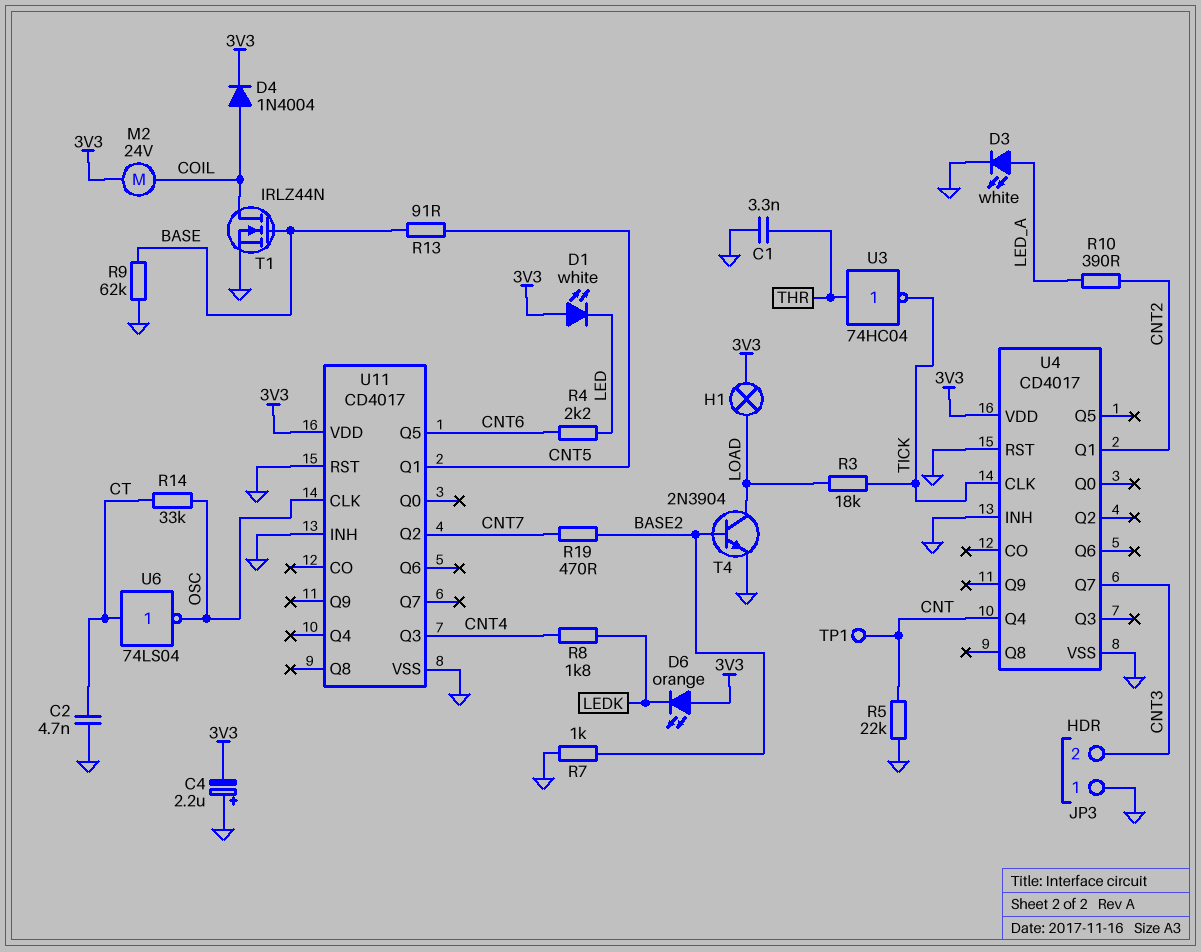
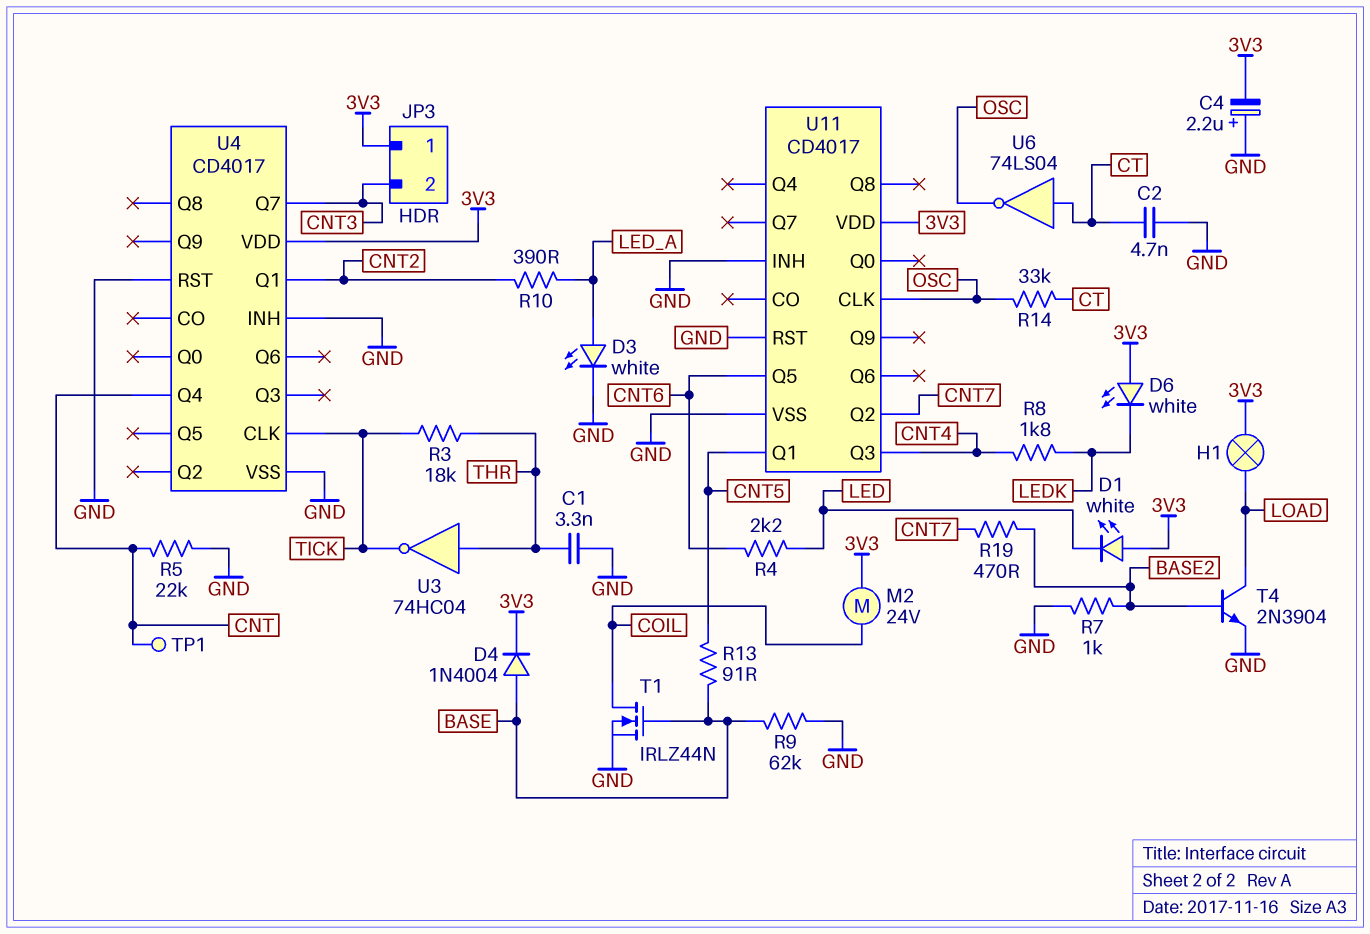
D4: diode 1N4004 (A COIL, K 3V3) -> diode 1N4004 (A BASE, K 3V3)
D6: LED orange (A 3V3, K LEDK) -> LED white (A 3V3, K LEDK)
JP3 pin 1: GND -> 3V3
R3: 18k (LOAD, TICK) -> 18k (THR, TICK)

